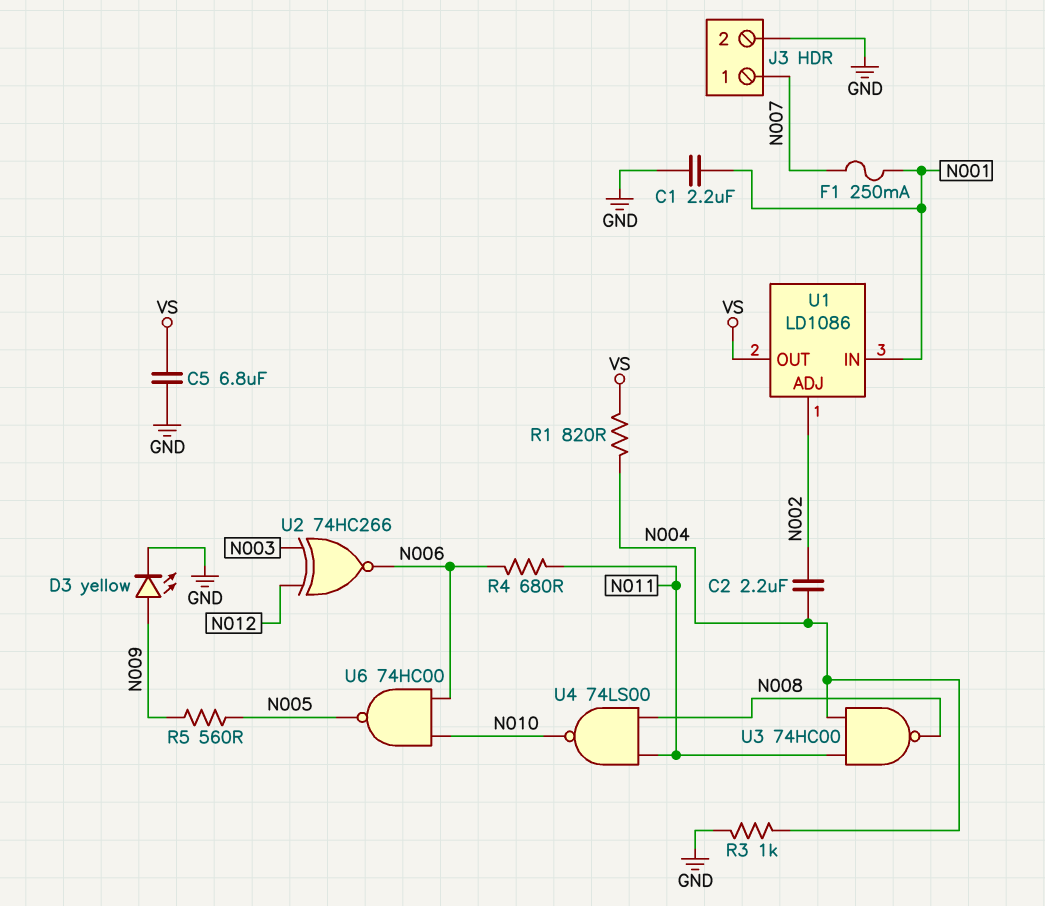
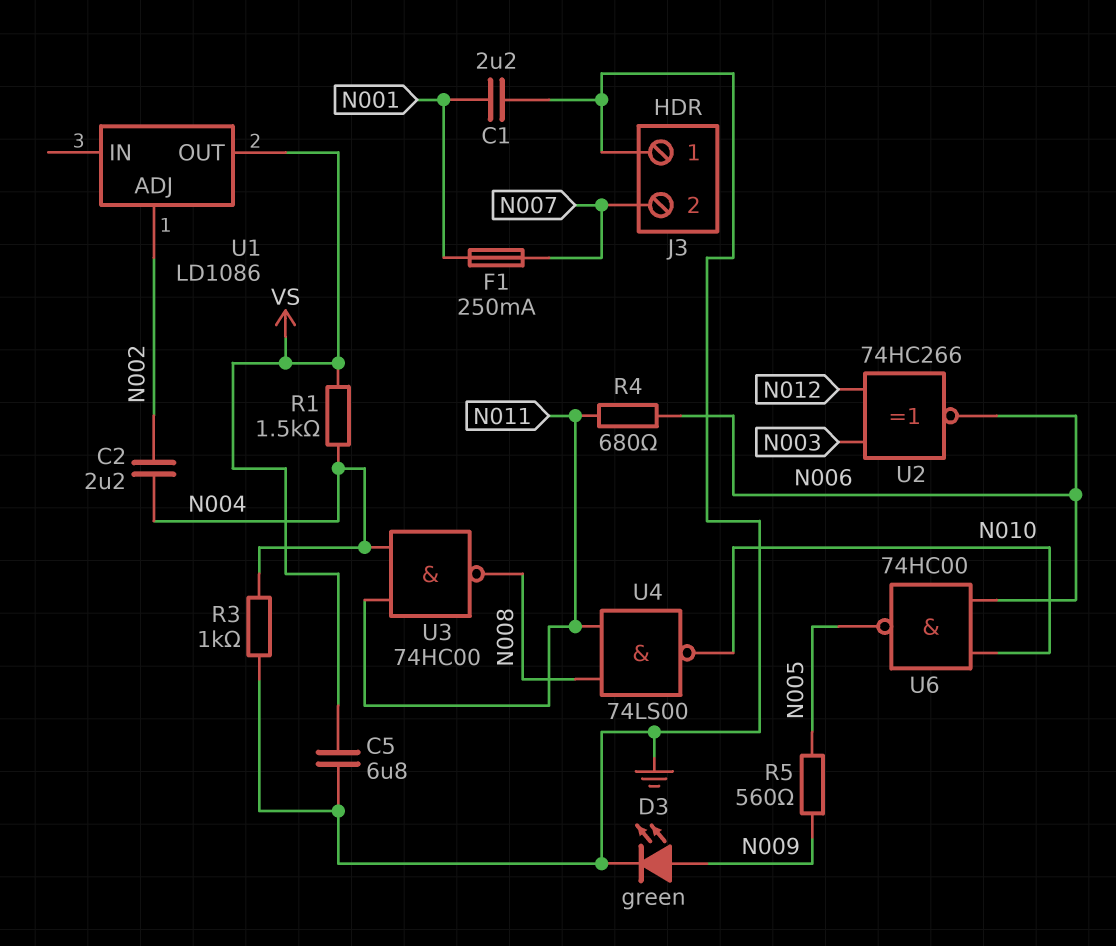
D3: LED yellow (A N009, K GND) -> LED green (A N009, K GND)
J3 pin 1: N007 -> GND
J3 pin 2: GND -> N007
R1: 820 (N004, VS) -> 1.5k (N004, VS)
U1 pin IN: N001 -> none

